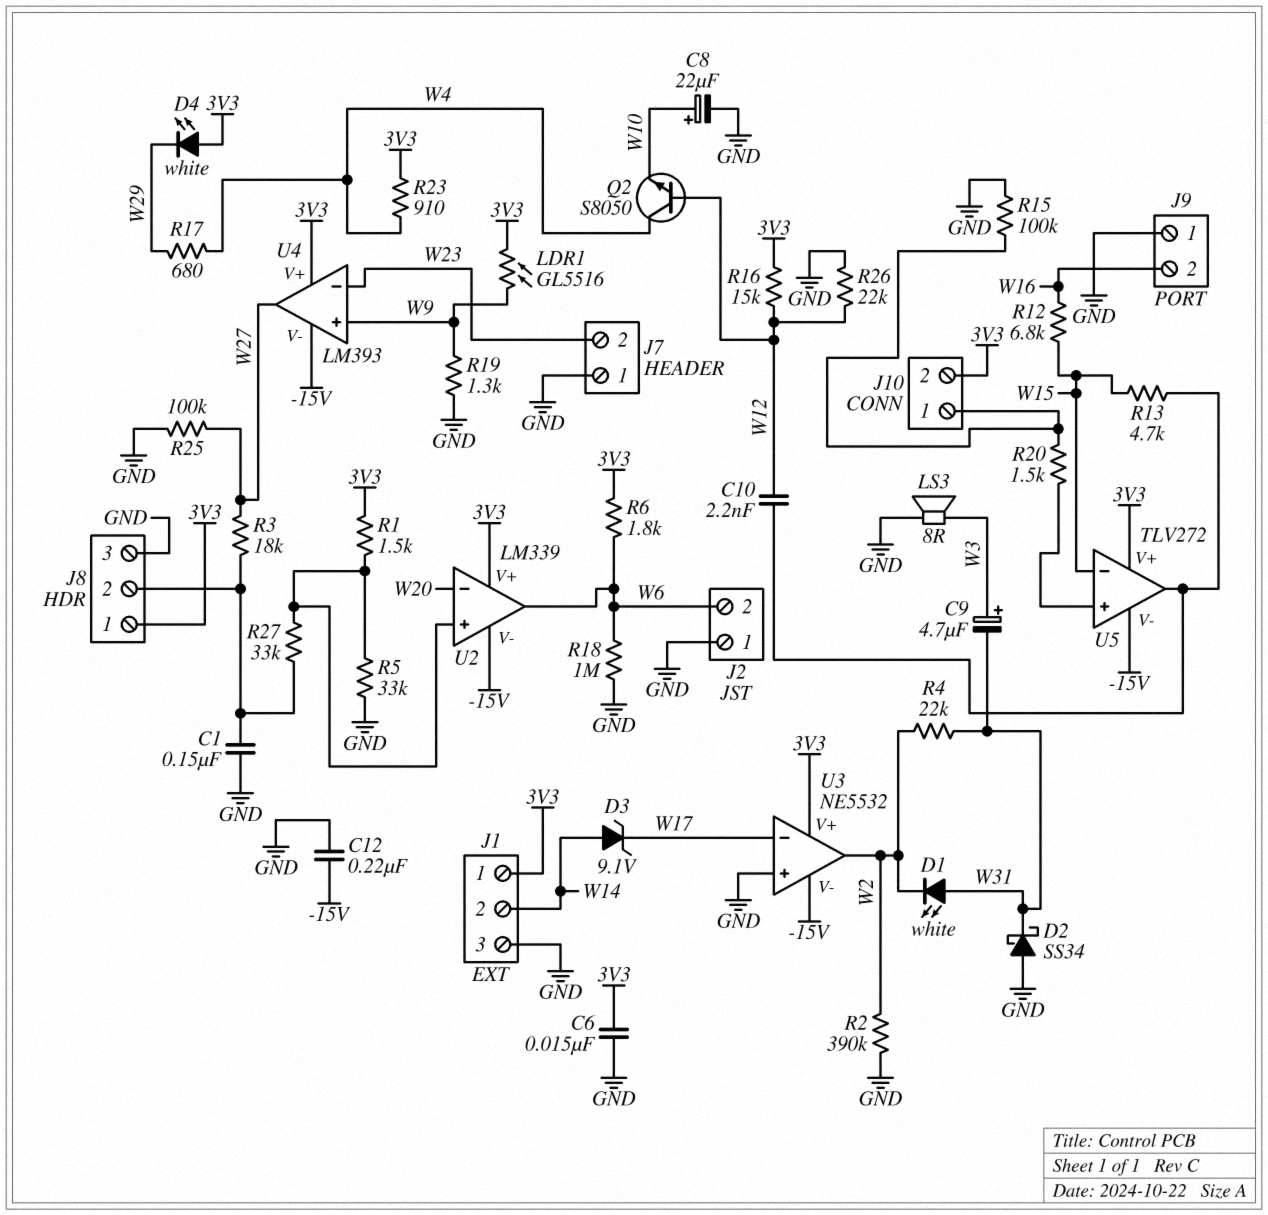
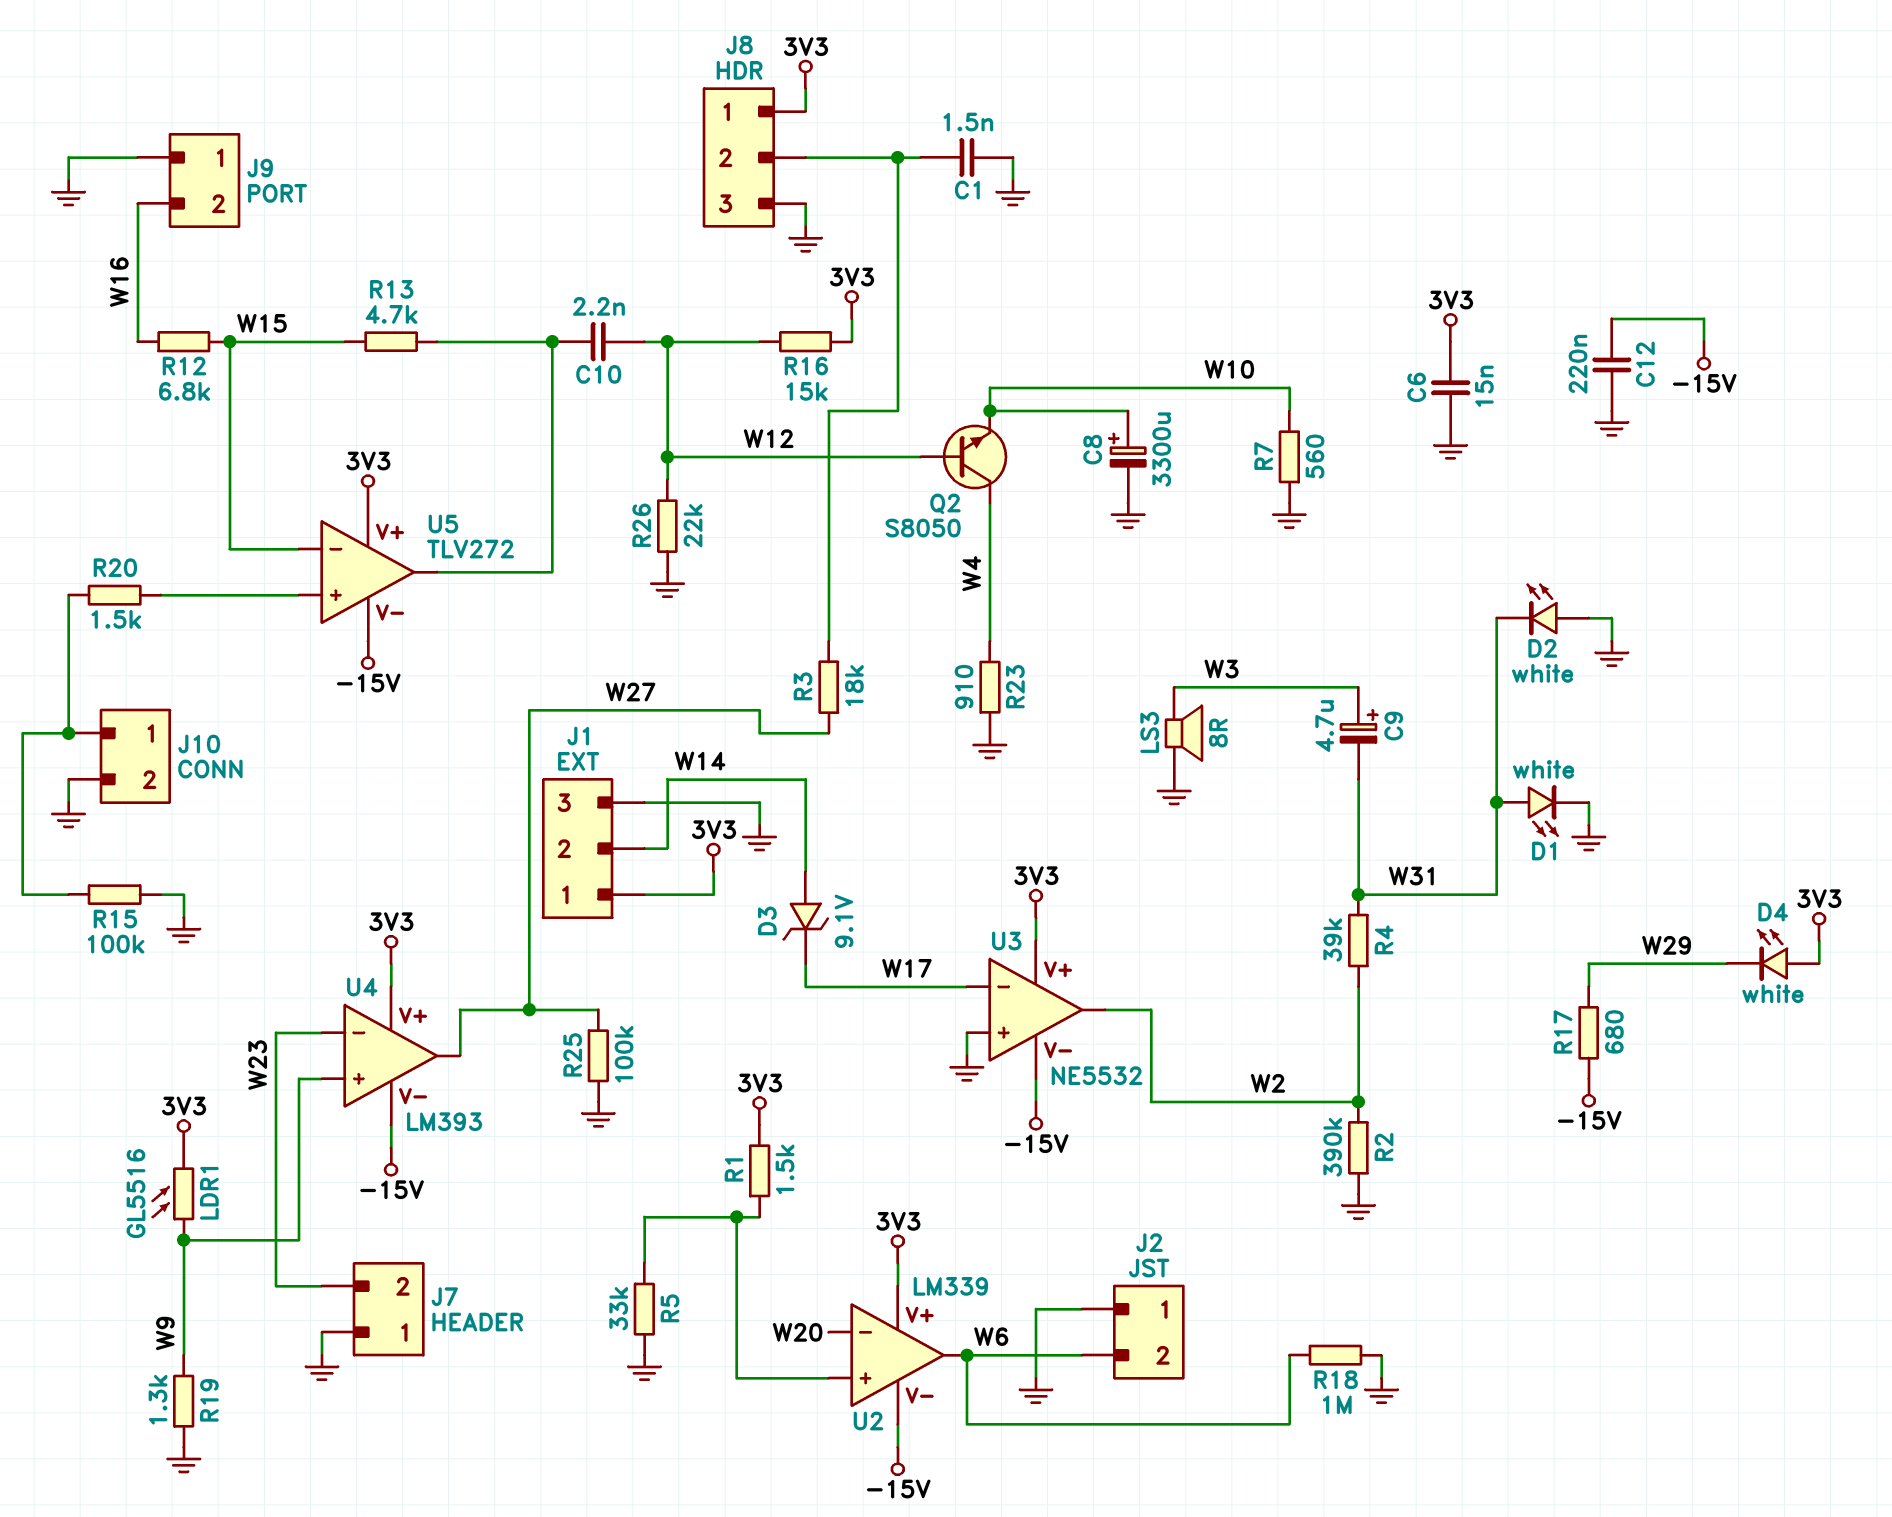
C1: 150nF (GND, J8/2) -> 1.5nF (GND, J8/2)
C8: 22uF (plus W10, minus GND) -> 3300uF (plus W10, minus GND)
D1: LED white (A W31, K W2) -> LED white (A W31, K GND)
D2: schottky SS34 (A GND, K W31) -> LED white (A GND, K W31)
J10 pin 2: 3V3 -> GND
R4: 22k (W2, W31) -> 39k (W2, W31)
R6: 1.8k (3V3, W6) -> none
R7: none -> 560 (GND, W10)
R17: 680 (W4, W29) -> 680 (-15V, W29)
R23: 910 (3V3, W4) -> 910 (GND, W4)
R27: 33k (J8/2, U2/in+) -> none

